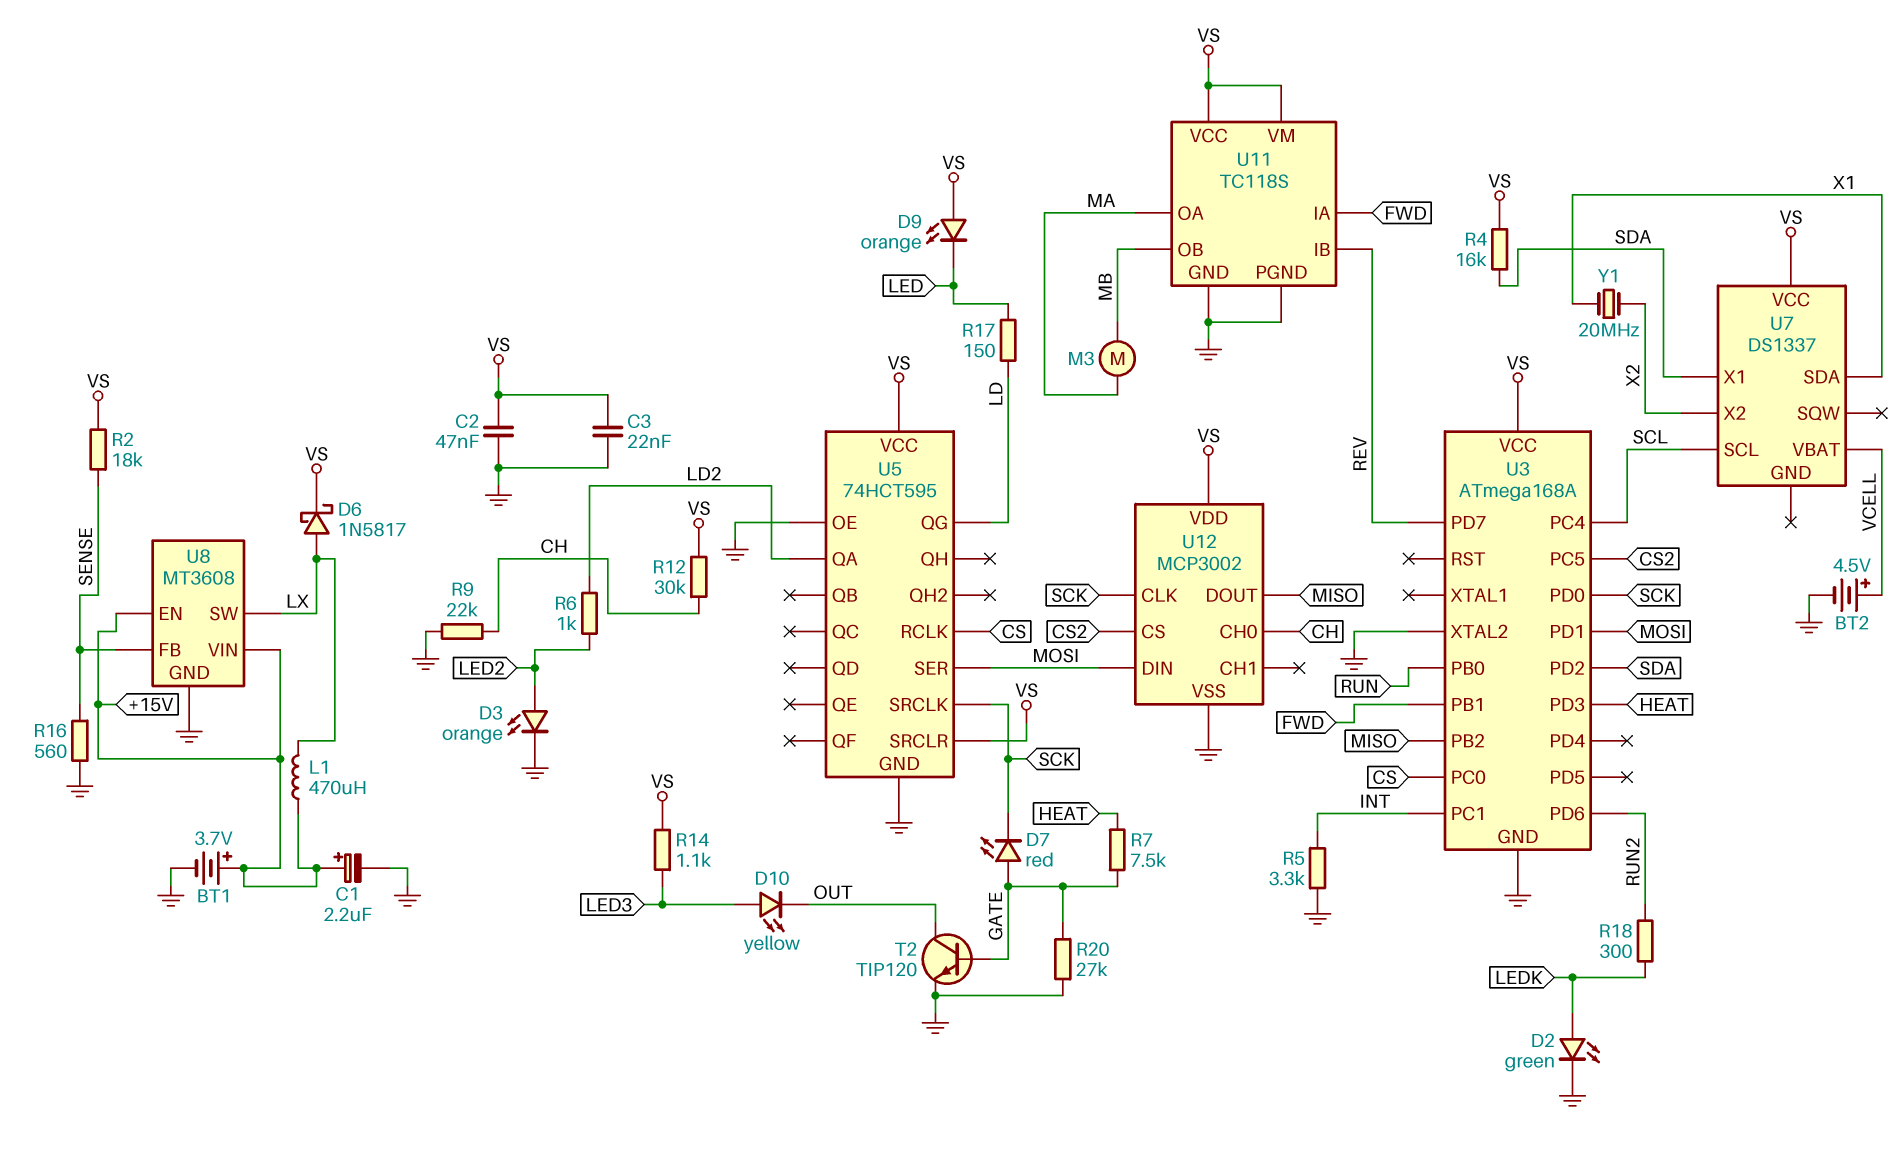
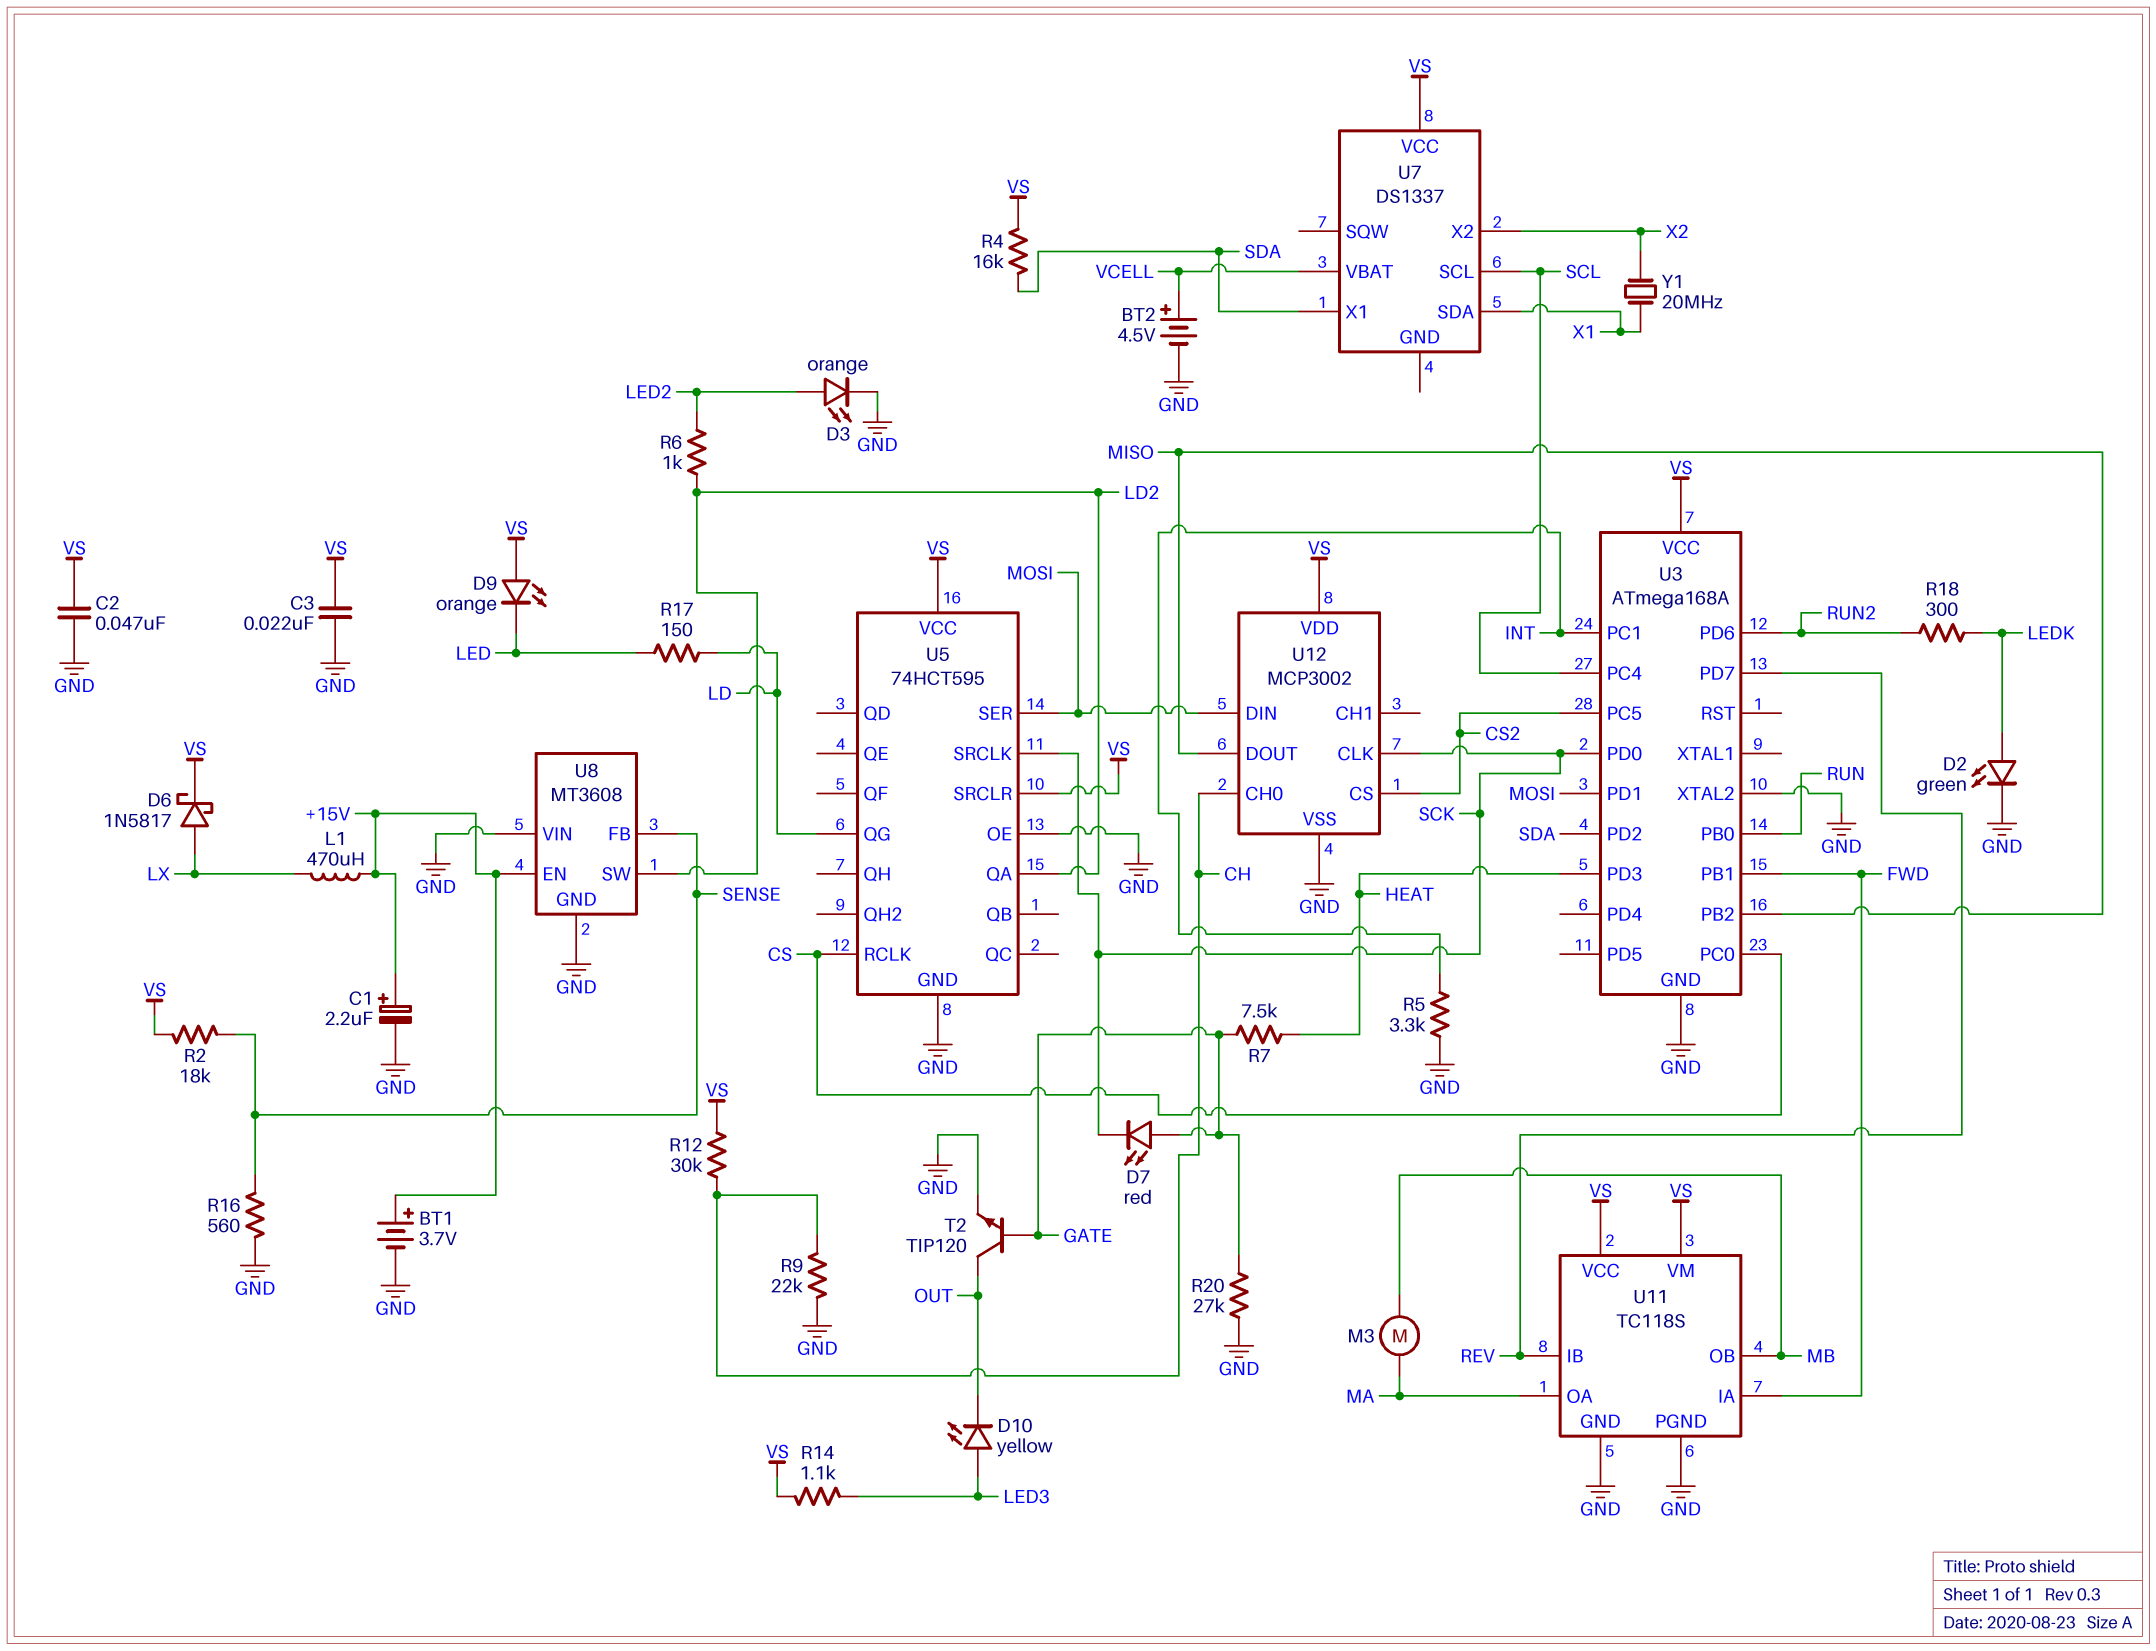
U8 pin SW: LX -> LD2
U8 pin VIN: +15V -> GND

